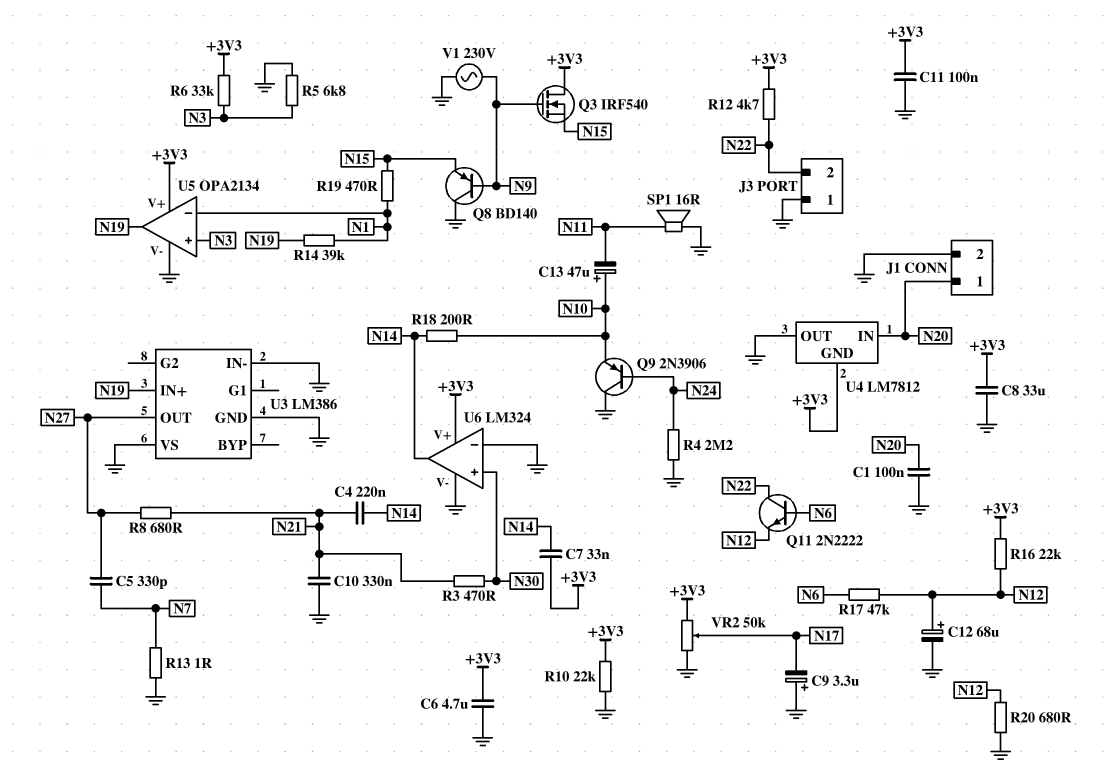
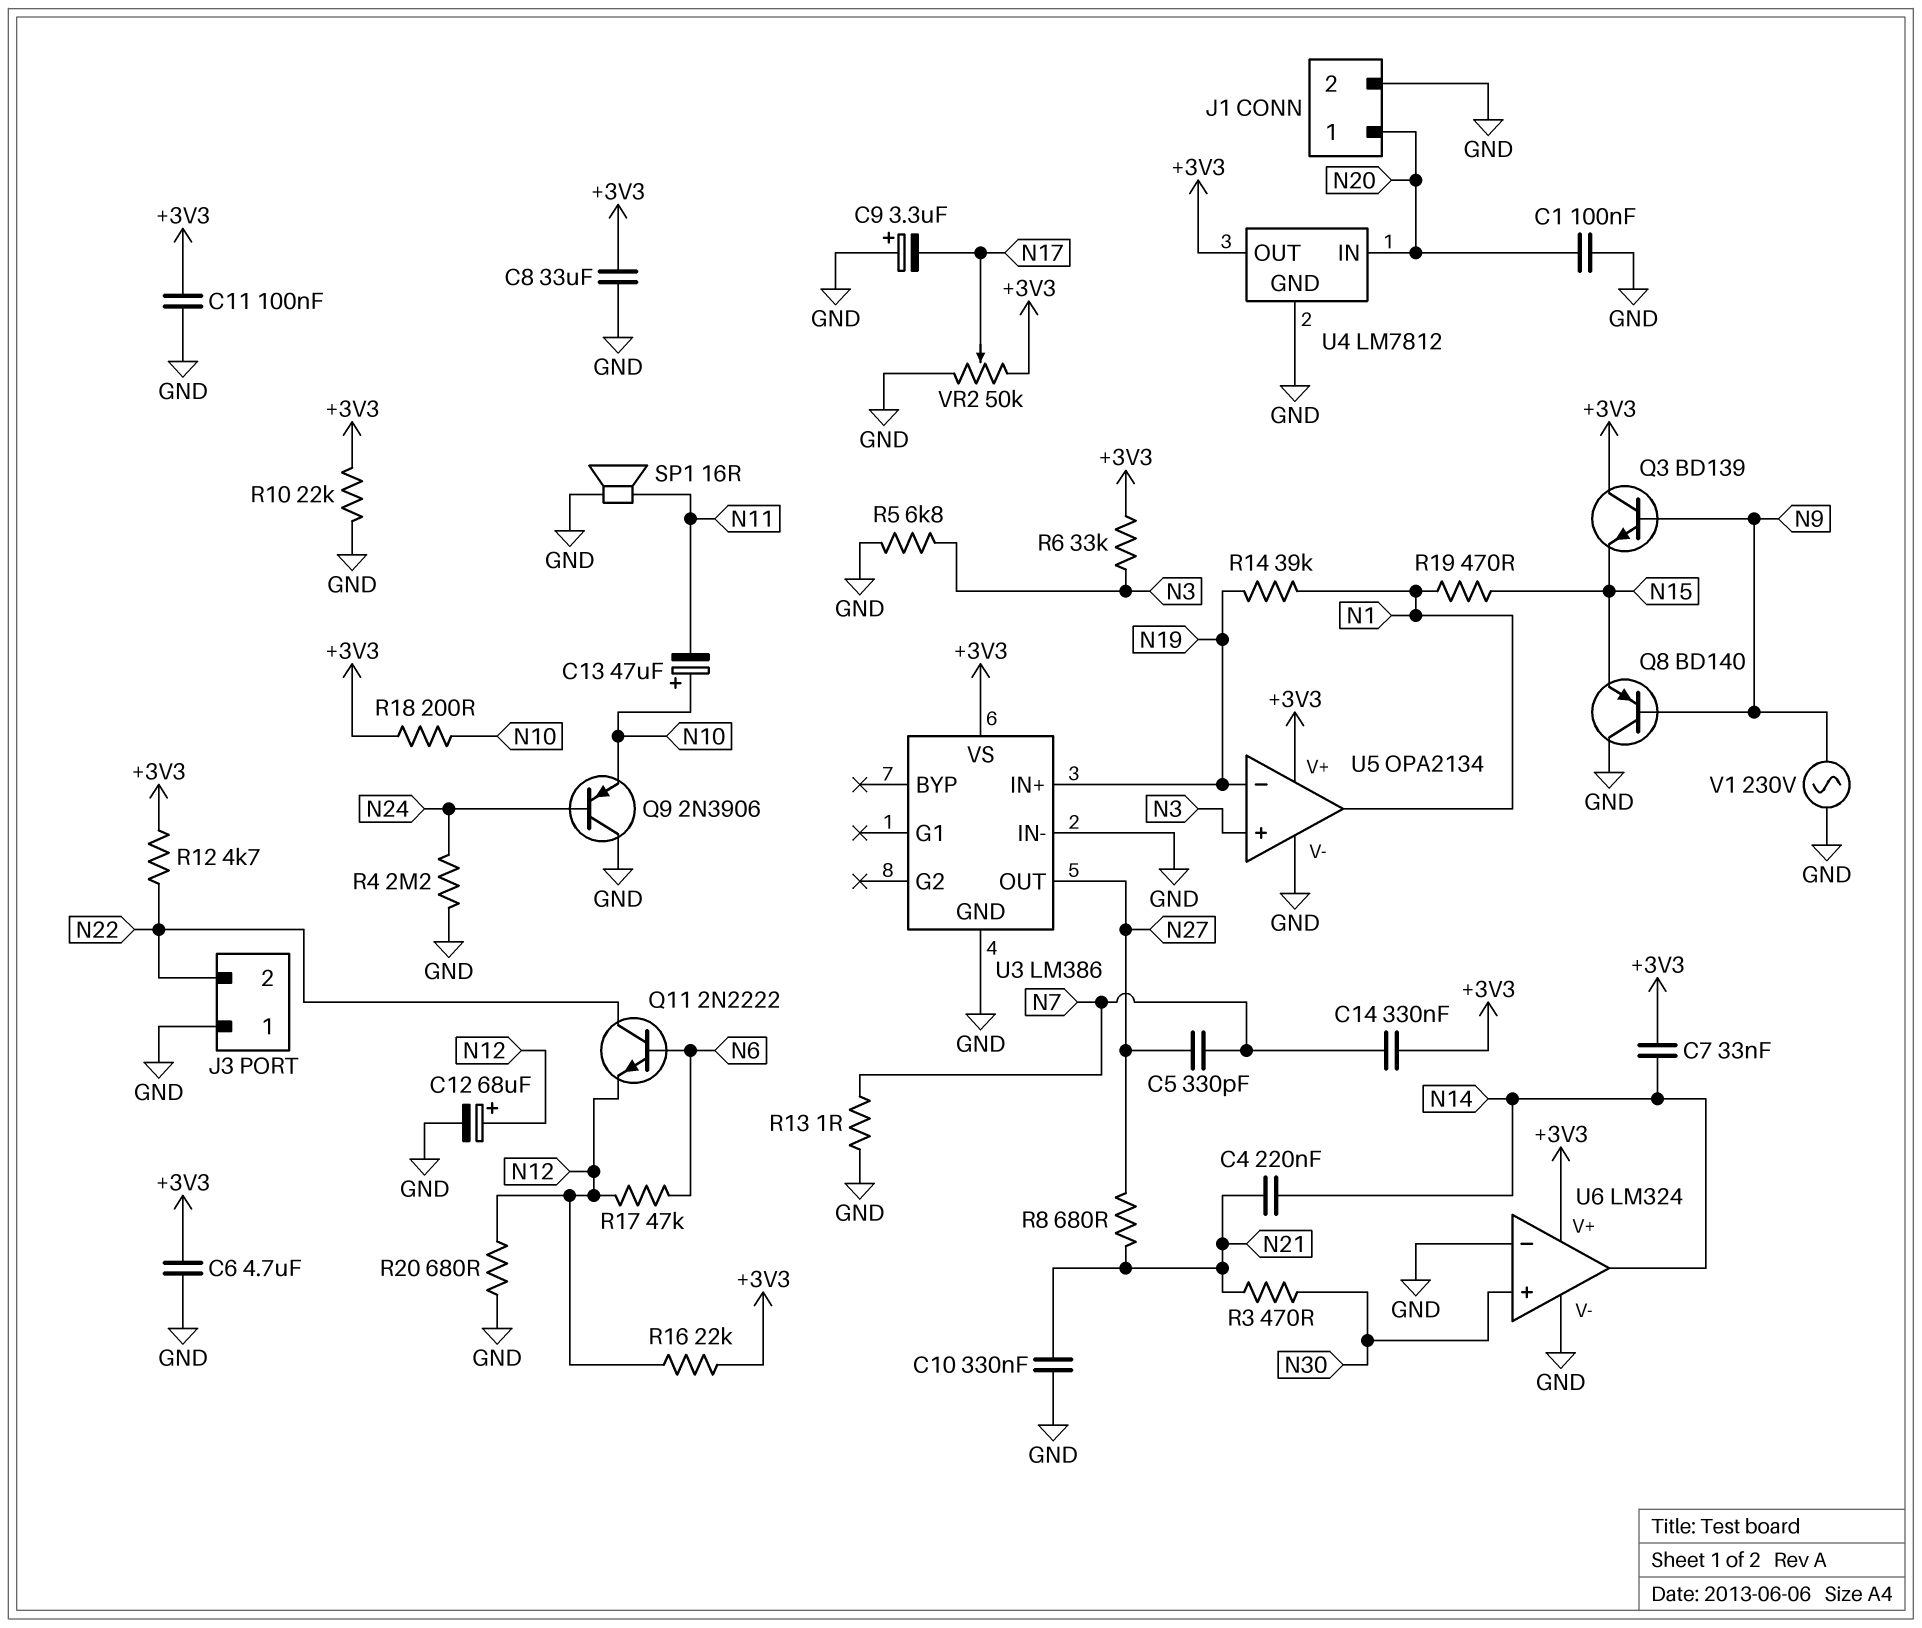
C14: none -> 330nF (+3V3, N7)
Q3: NMOS IRF540 (G N9, D +3V3, S N15) -> NPN BD139 (B N9, C +3V3, E N15)
R18: 200 (N10, N14) -> 200 (+3V3, N10)
U3 pin VS: GND -> +3V3
U4 pin GND: +3V3 -> GND
U4 pin OUT: GND -> +3V3
U5 pin in-: N1 -> N19
U5 pin out: N19 -> N1

